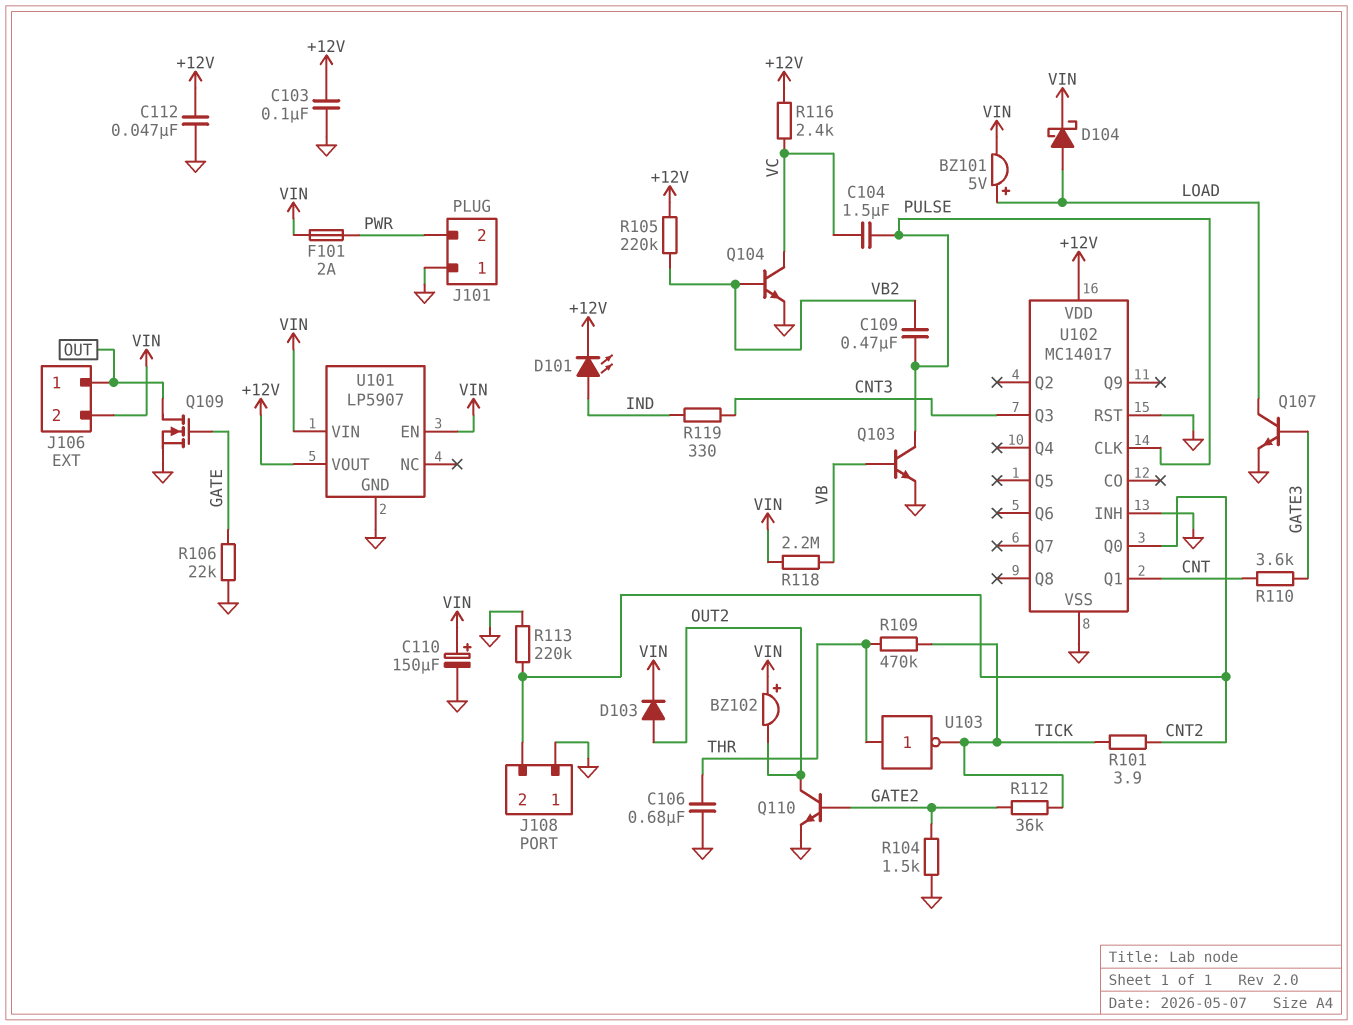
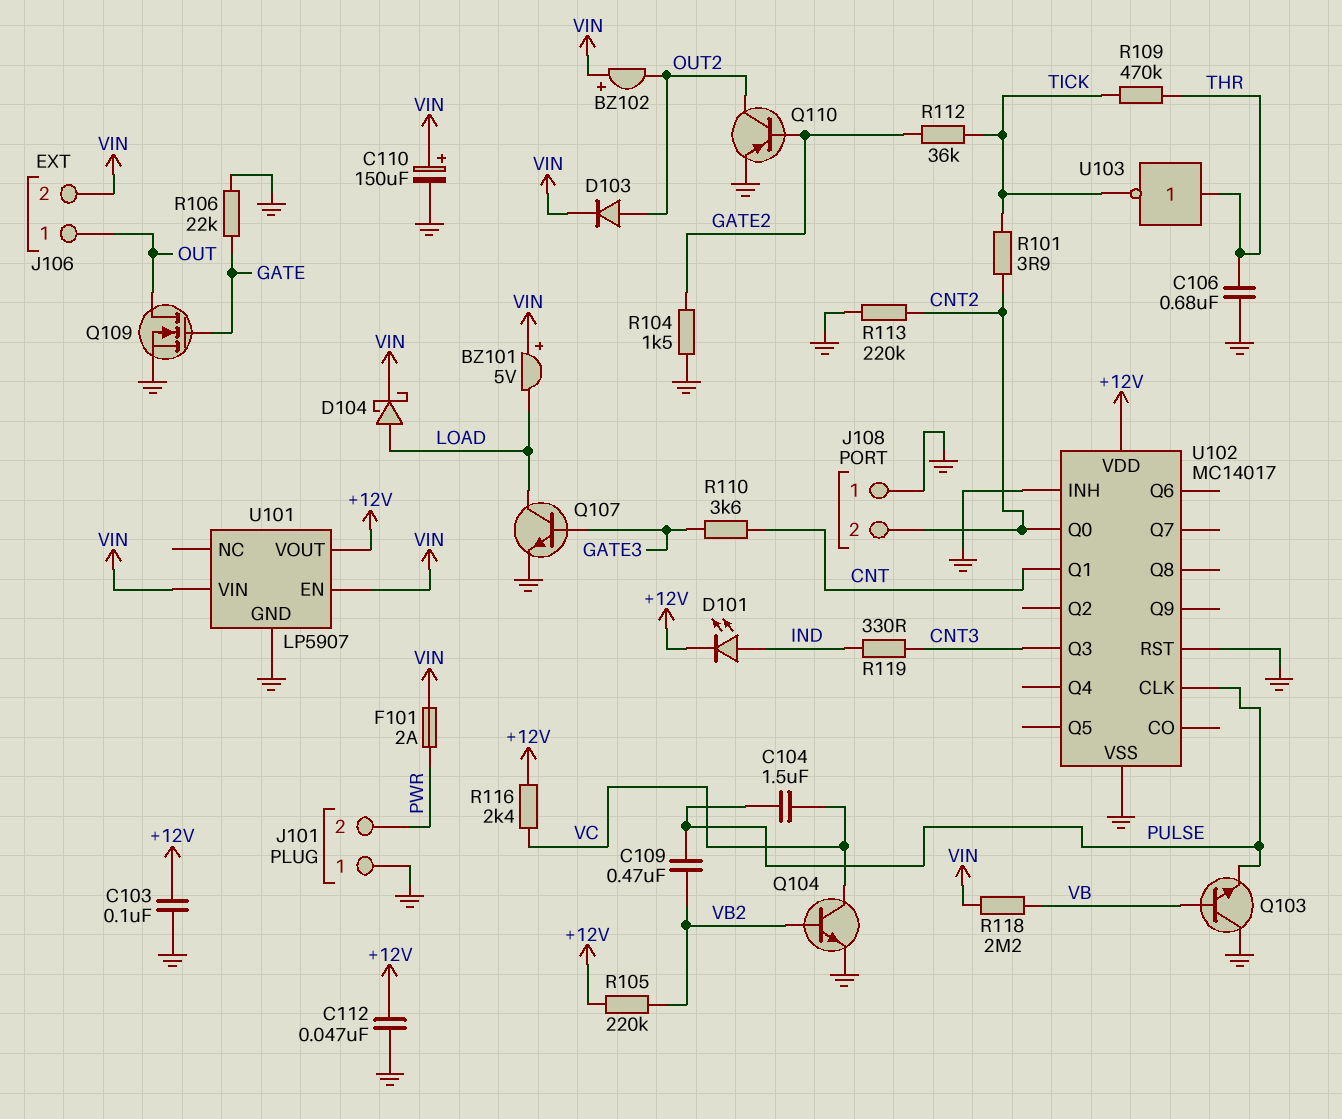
BZ101: buzzer 5V (plus LOAD, minus VIN) -> buzzer 5V (plus VIN, minus LOAD)
Q103: NPN (B VB, C PULSE, E GND) -> NPN (B VB, C GND, E PULSE)
Q110: NPN (B GATE2, C OUT2, E GND) -> PNP (B GATE2, C OUT2, E GND)

